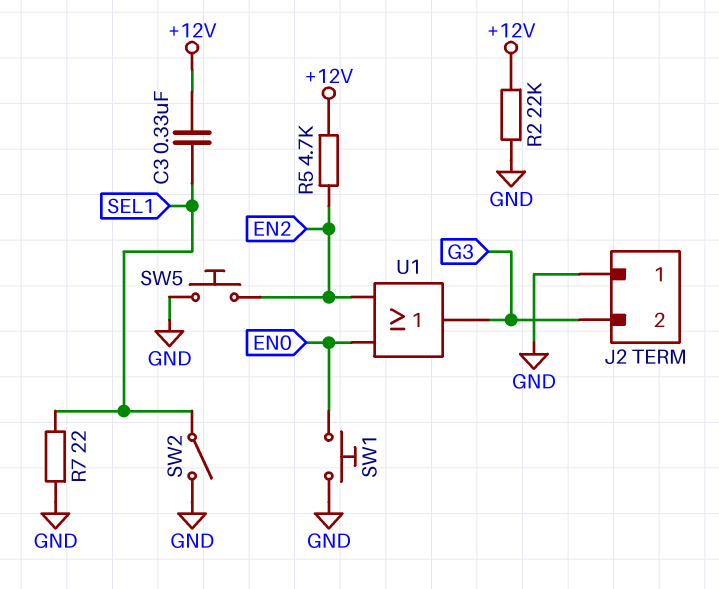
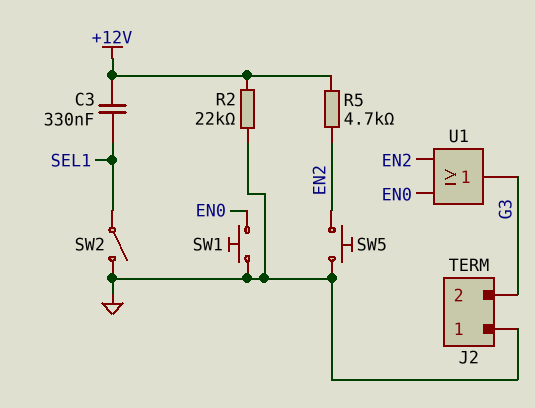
R7: 22 (GND, SEL1) -> none

